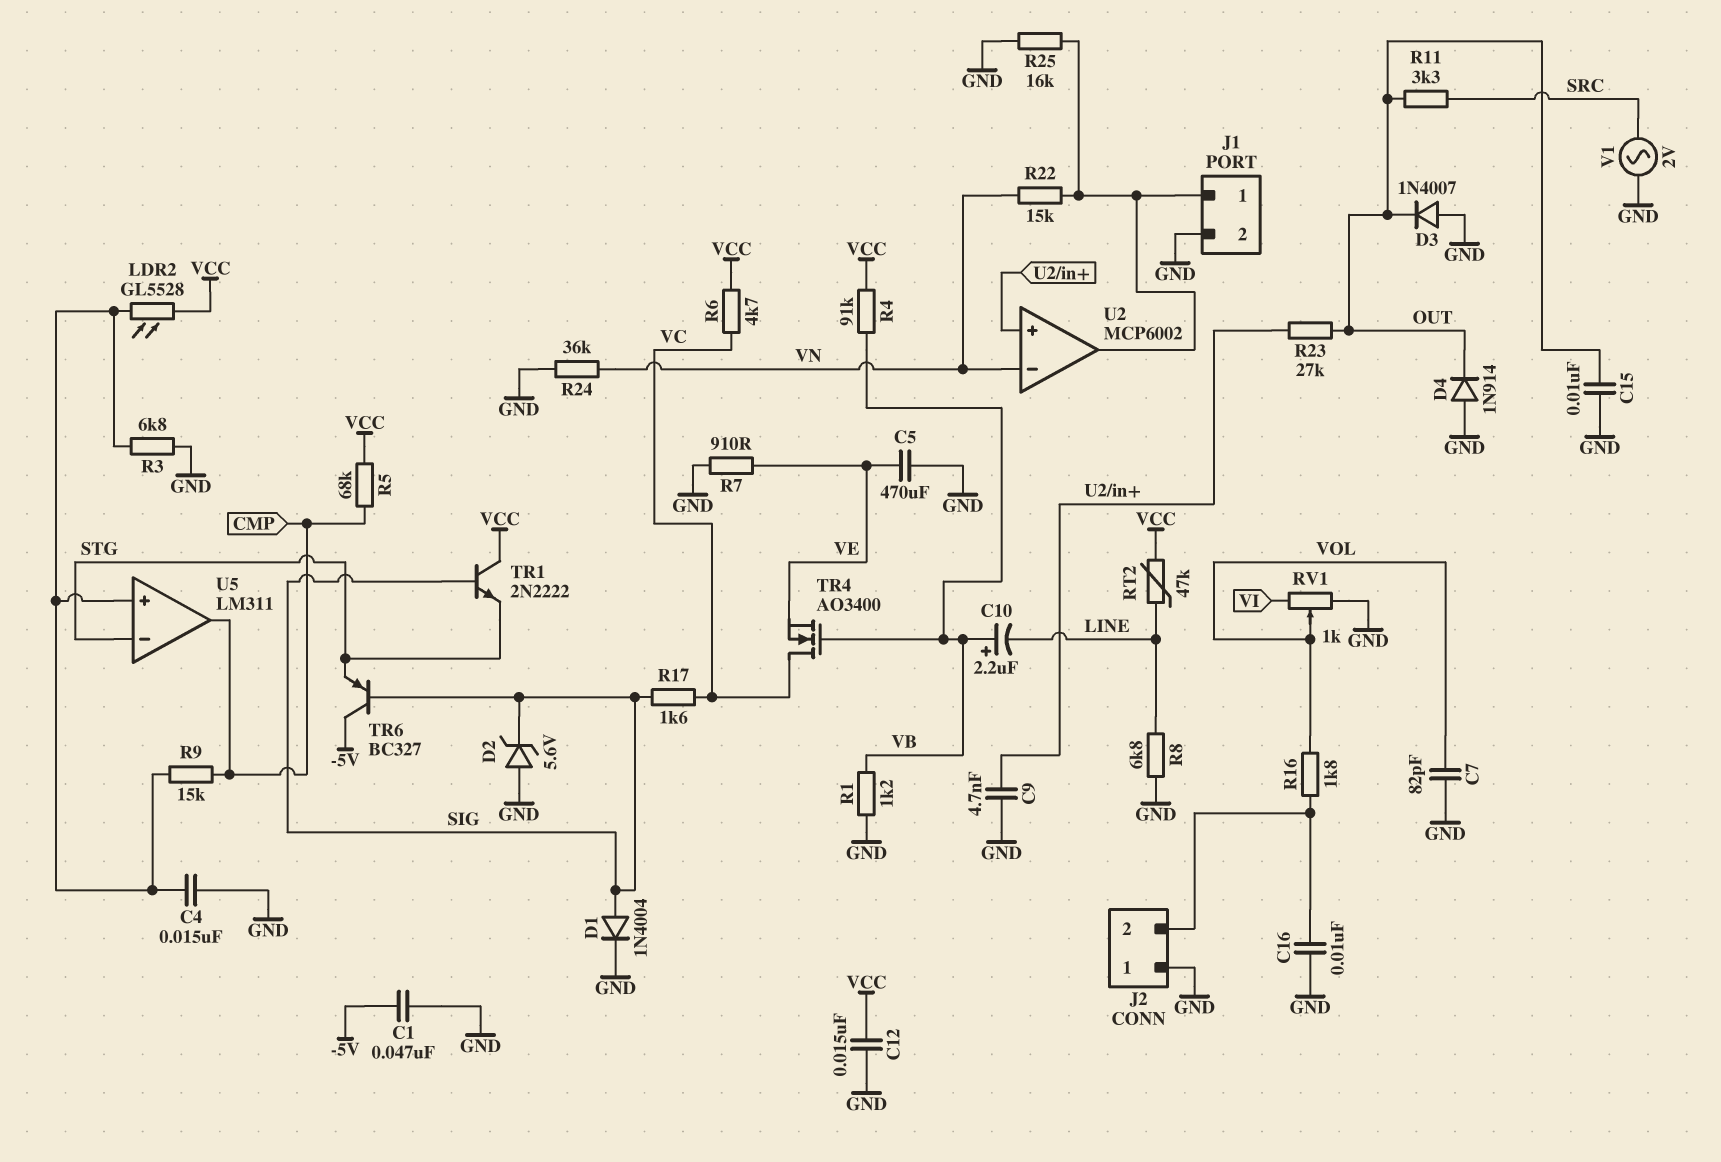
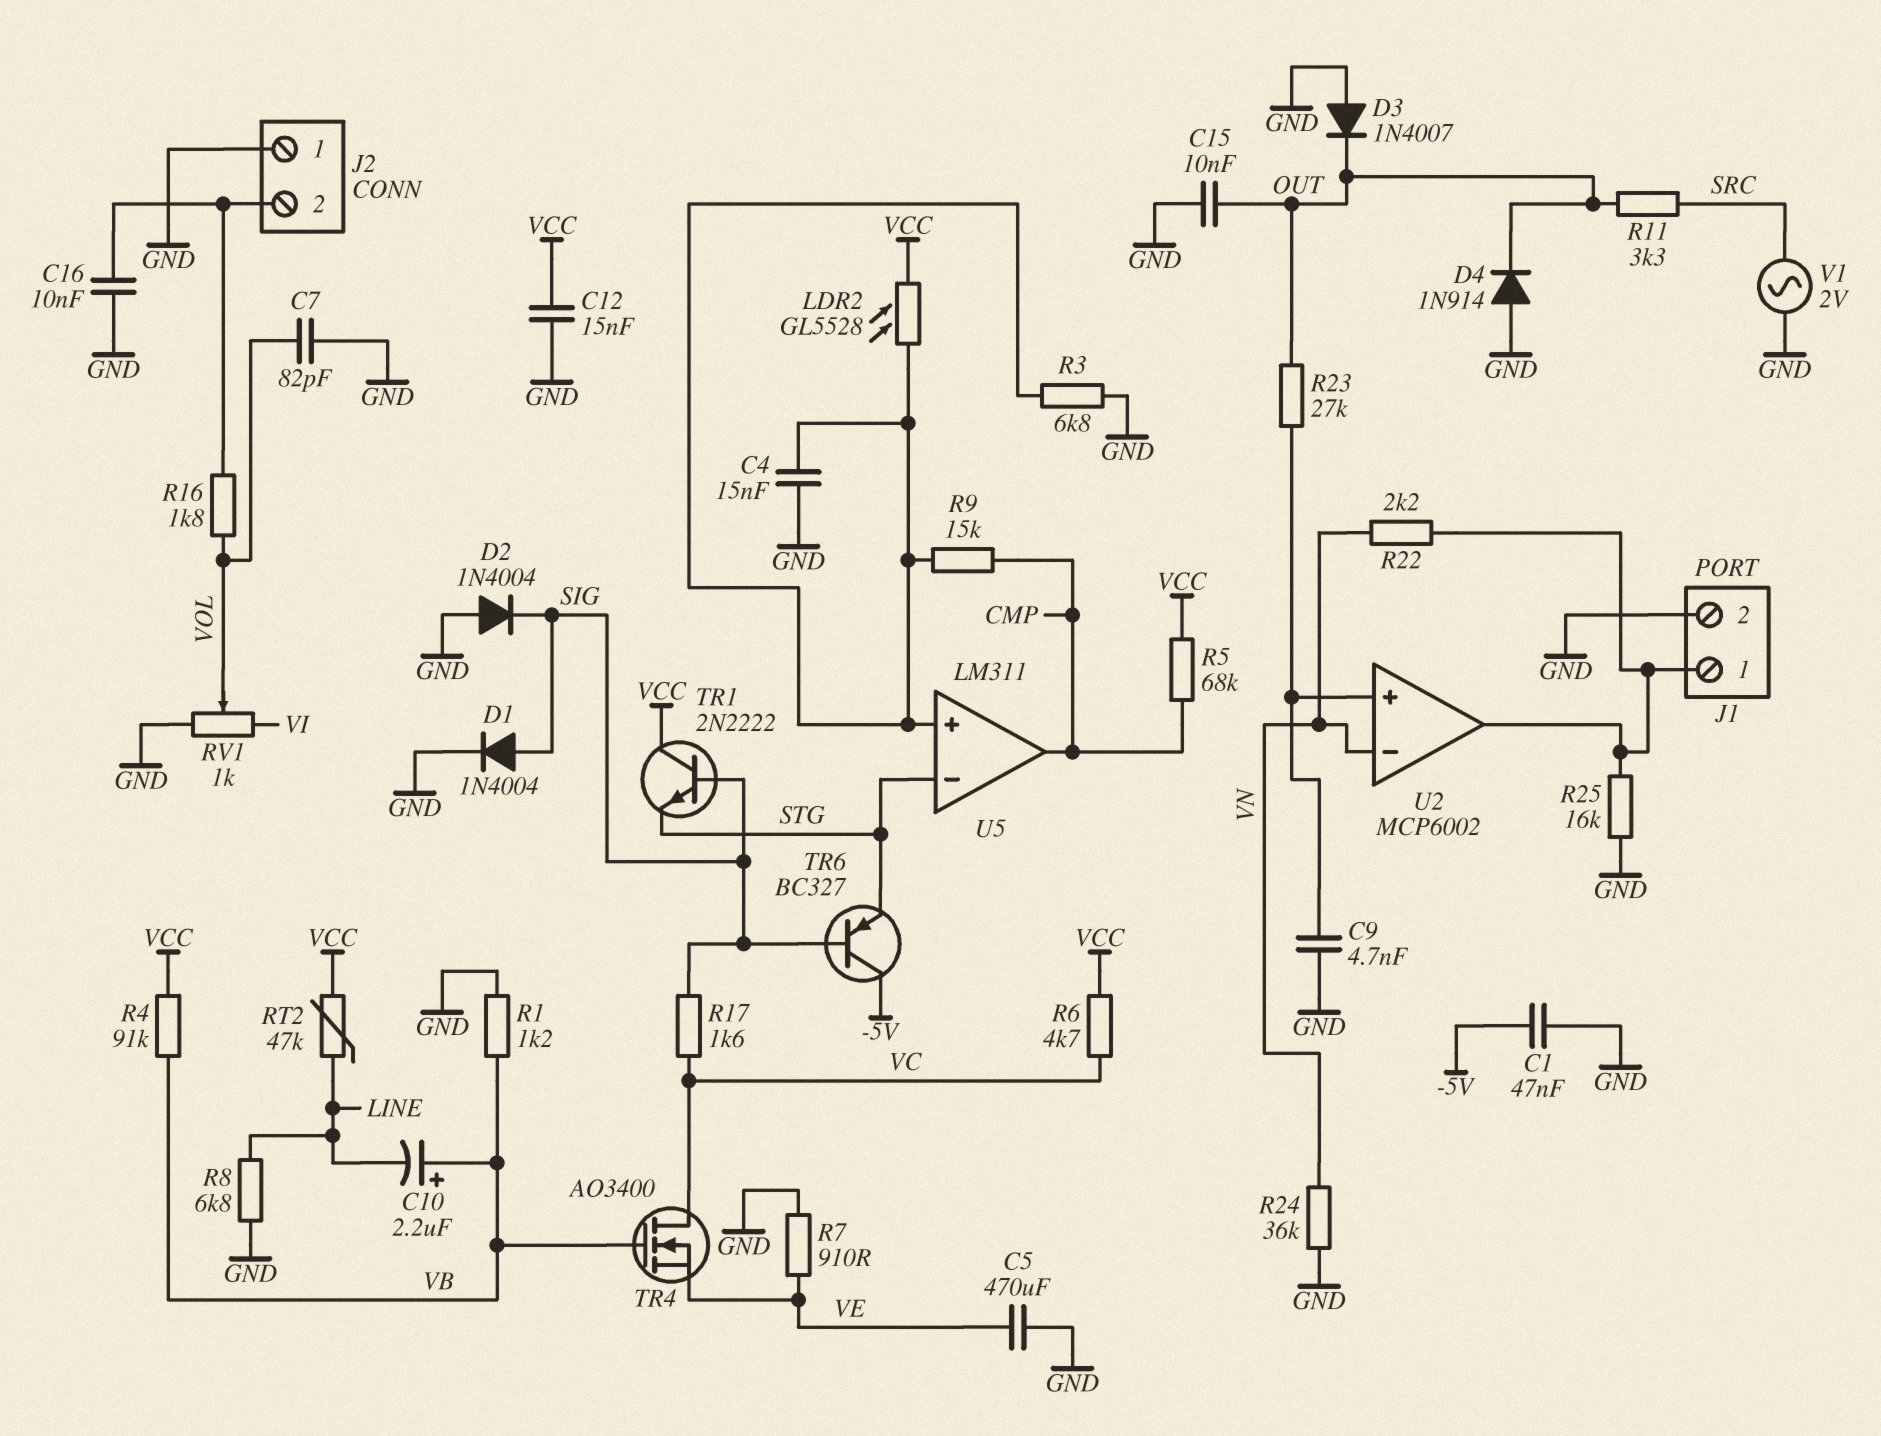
D2: zener 5.6V (A GND, K SIG) -> diode 1N4004 (A GND, K SIG)
R22: 15k (J1/1, VN) -> 2.2k (J1/1, VN)

